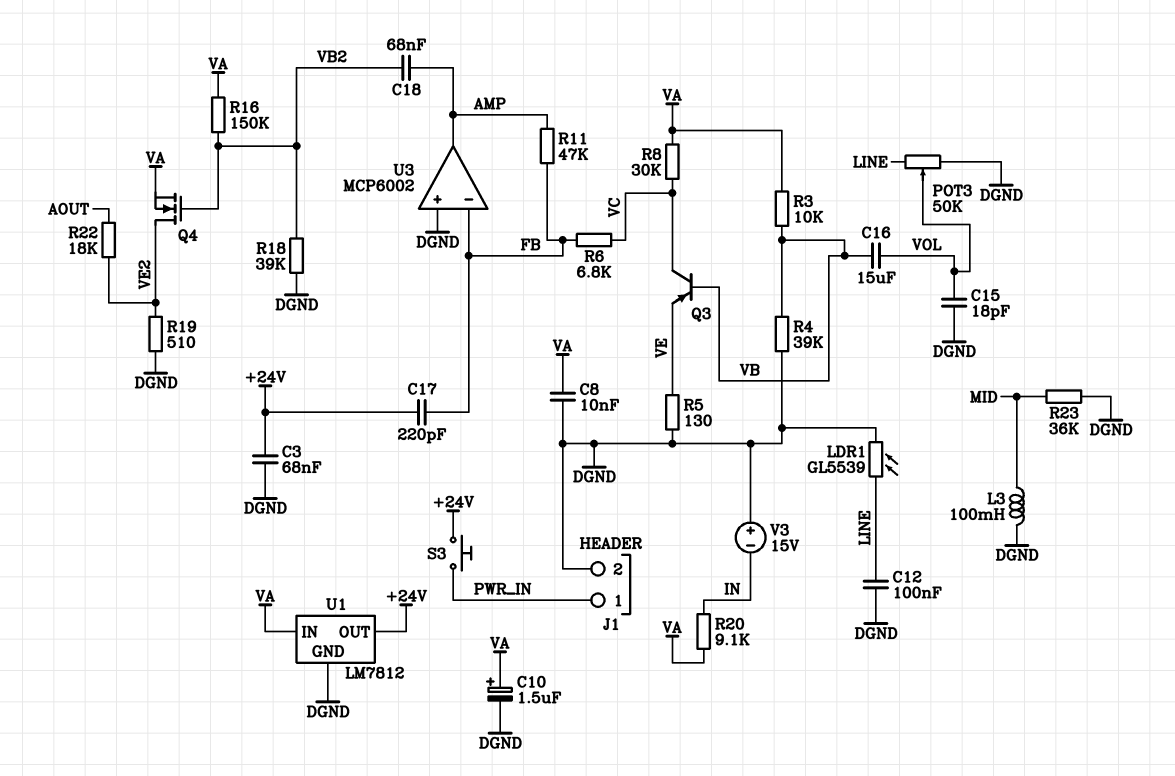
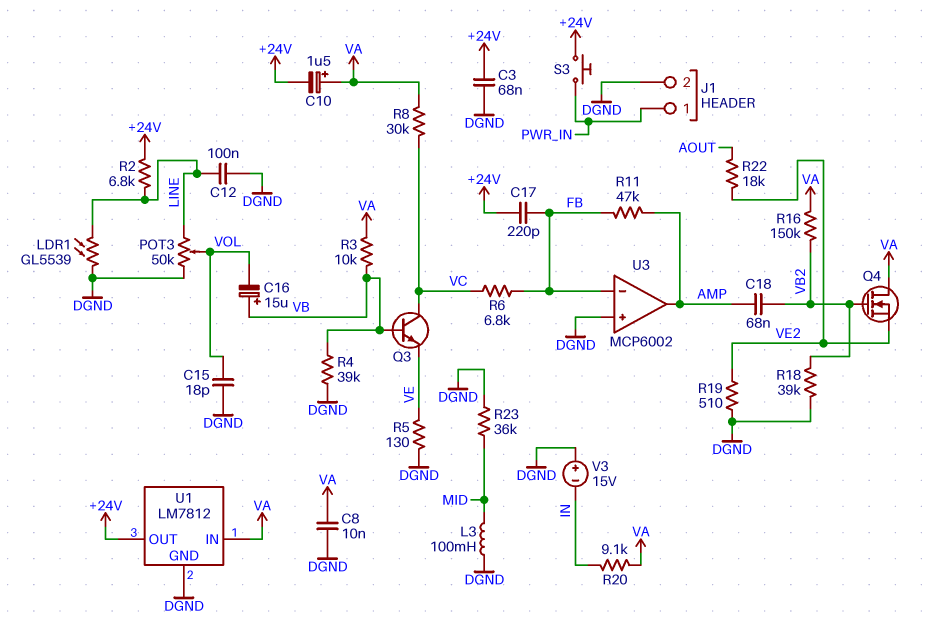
C10: 1.5uF (plus VA, minus DGND) -> 1.5uF (plus VA, minus +24V)
C16: 15uF (VB, VOL) -> 15uF (plus VB, minus VOL)
Q3: PNP (B VB, C VC, E VE) -> NPN (B VB, C VC, E VE)
Q4: NMOS (G VB2, D VE2, S VA) -> NMOS (G VB2, D VA, S VE2)
R2: none -> 6.8k (+24V, LINE)

